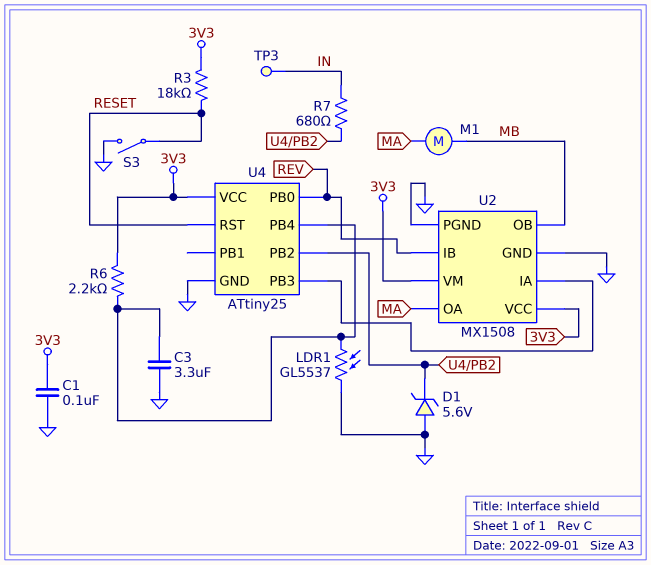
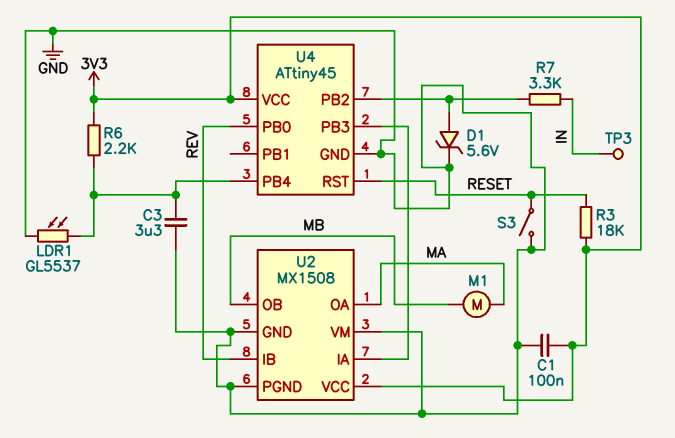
D1: zener 5.6V (A GND, K U4/PB2) -> zener 5.6V (A U4/PB2, K GND)
R7: 680 (IN, U4/PB2) -> 3.3k (IN, U4/PB2)
U2 pin VM: 3V3 -> GND
U4: ATtiny25 -> ATtiny45

